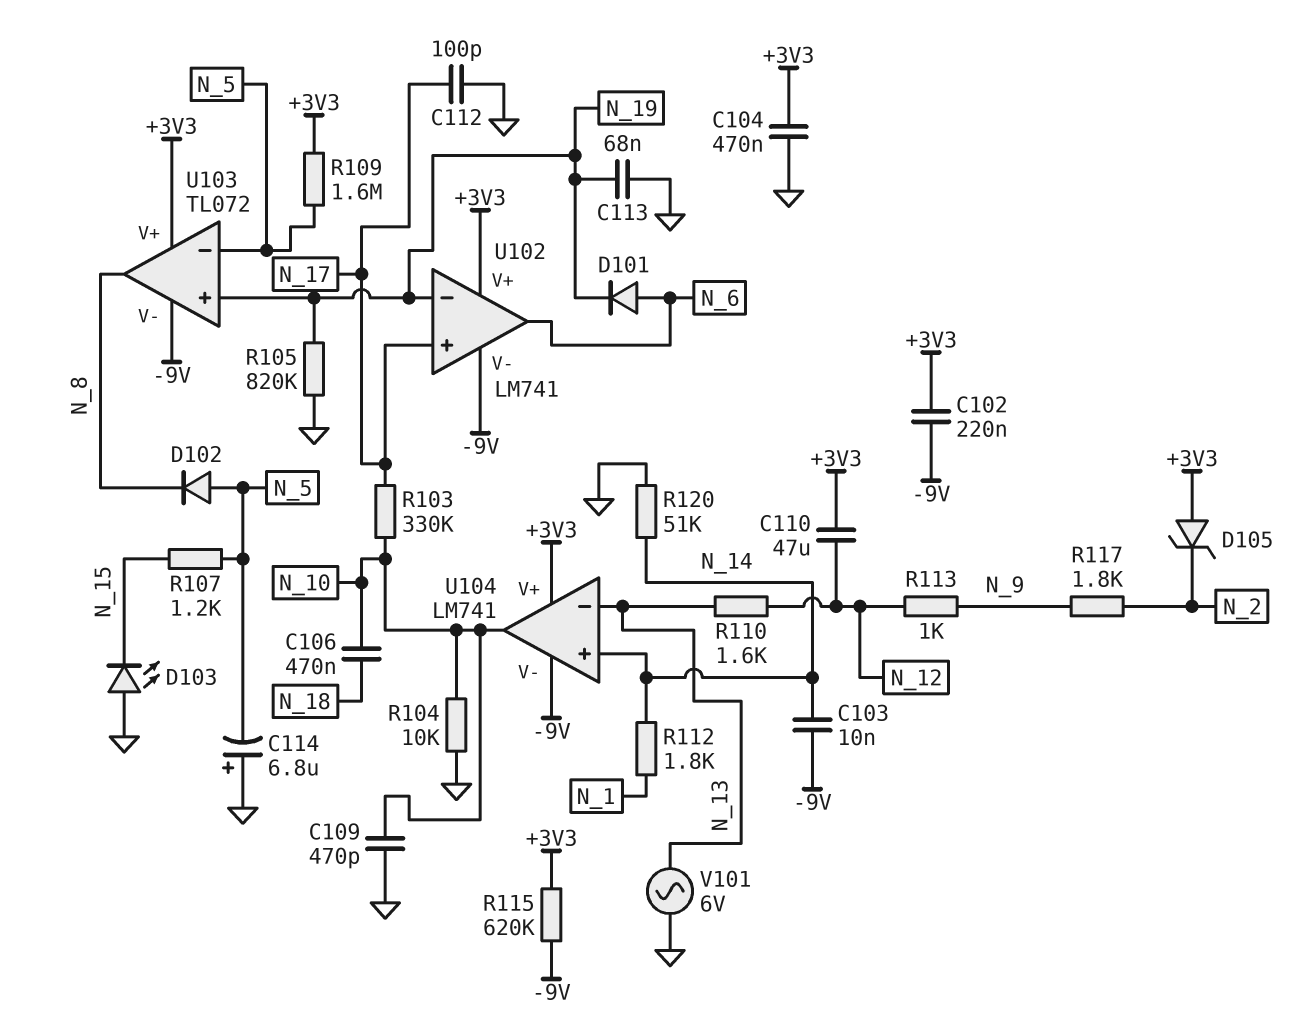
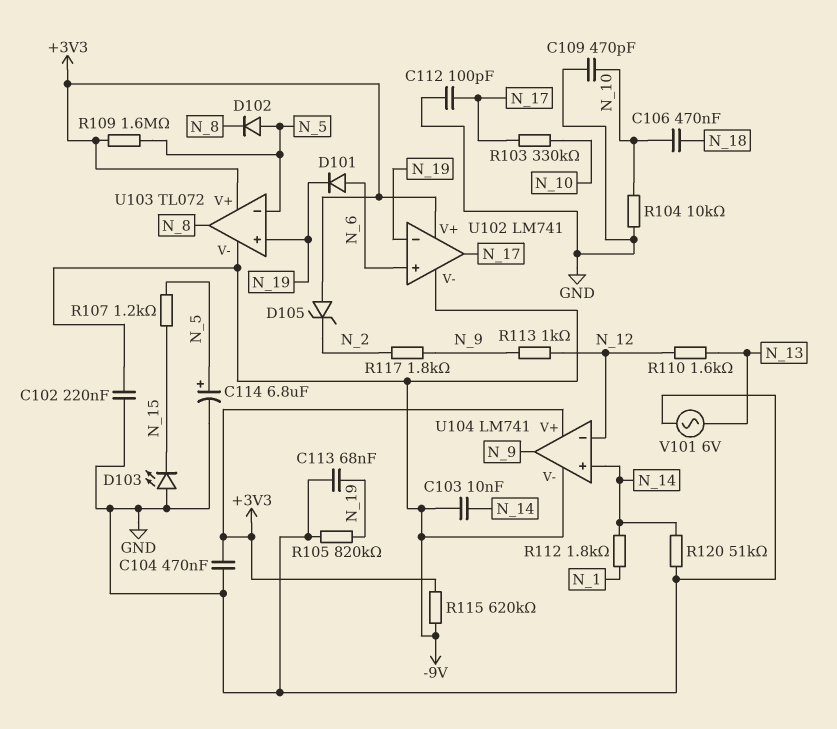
C102: 220nF (+3V3, -9V) -> 220nF (-9V, GND)
C110: 47uF (+3V3, N_12) -> none
C114: 6.8uF (plus GND, minus N_5) -> 6.8uF (plus N_5, minus GND)
U102 pin in+: N_17 -> N_6
U102 pin out: N_6 -> N_17
U104 pin in-: N_13 -> N_12
U104 pin out: N_10 -> N_9

